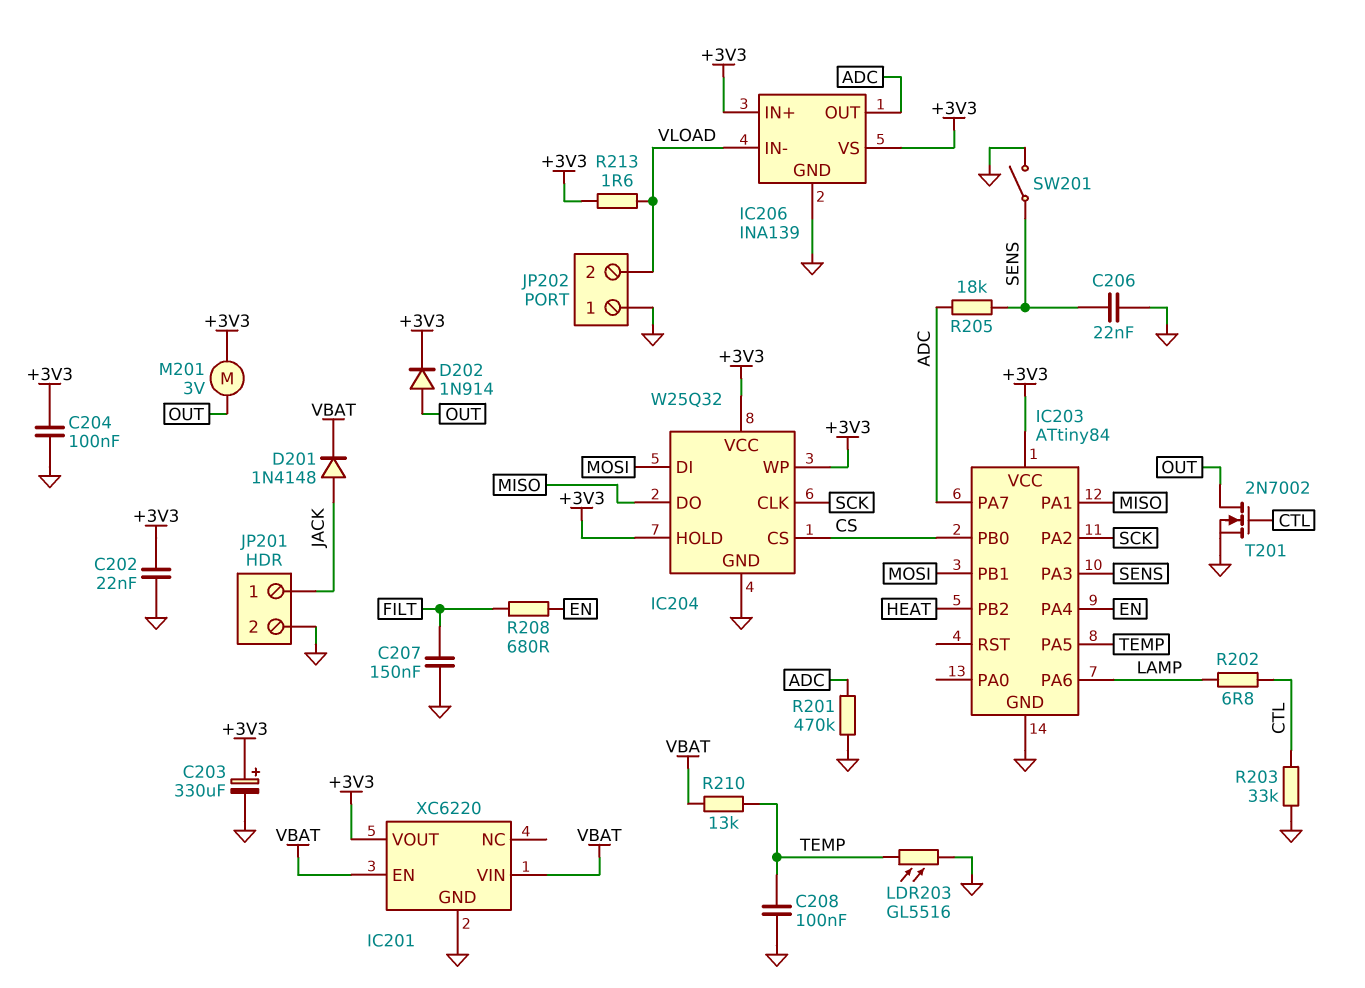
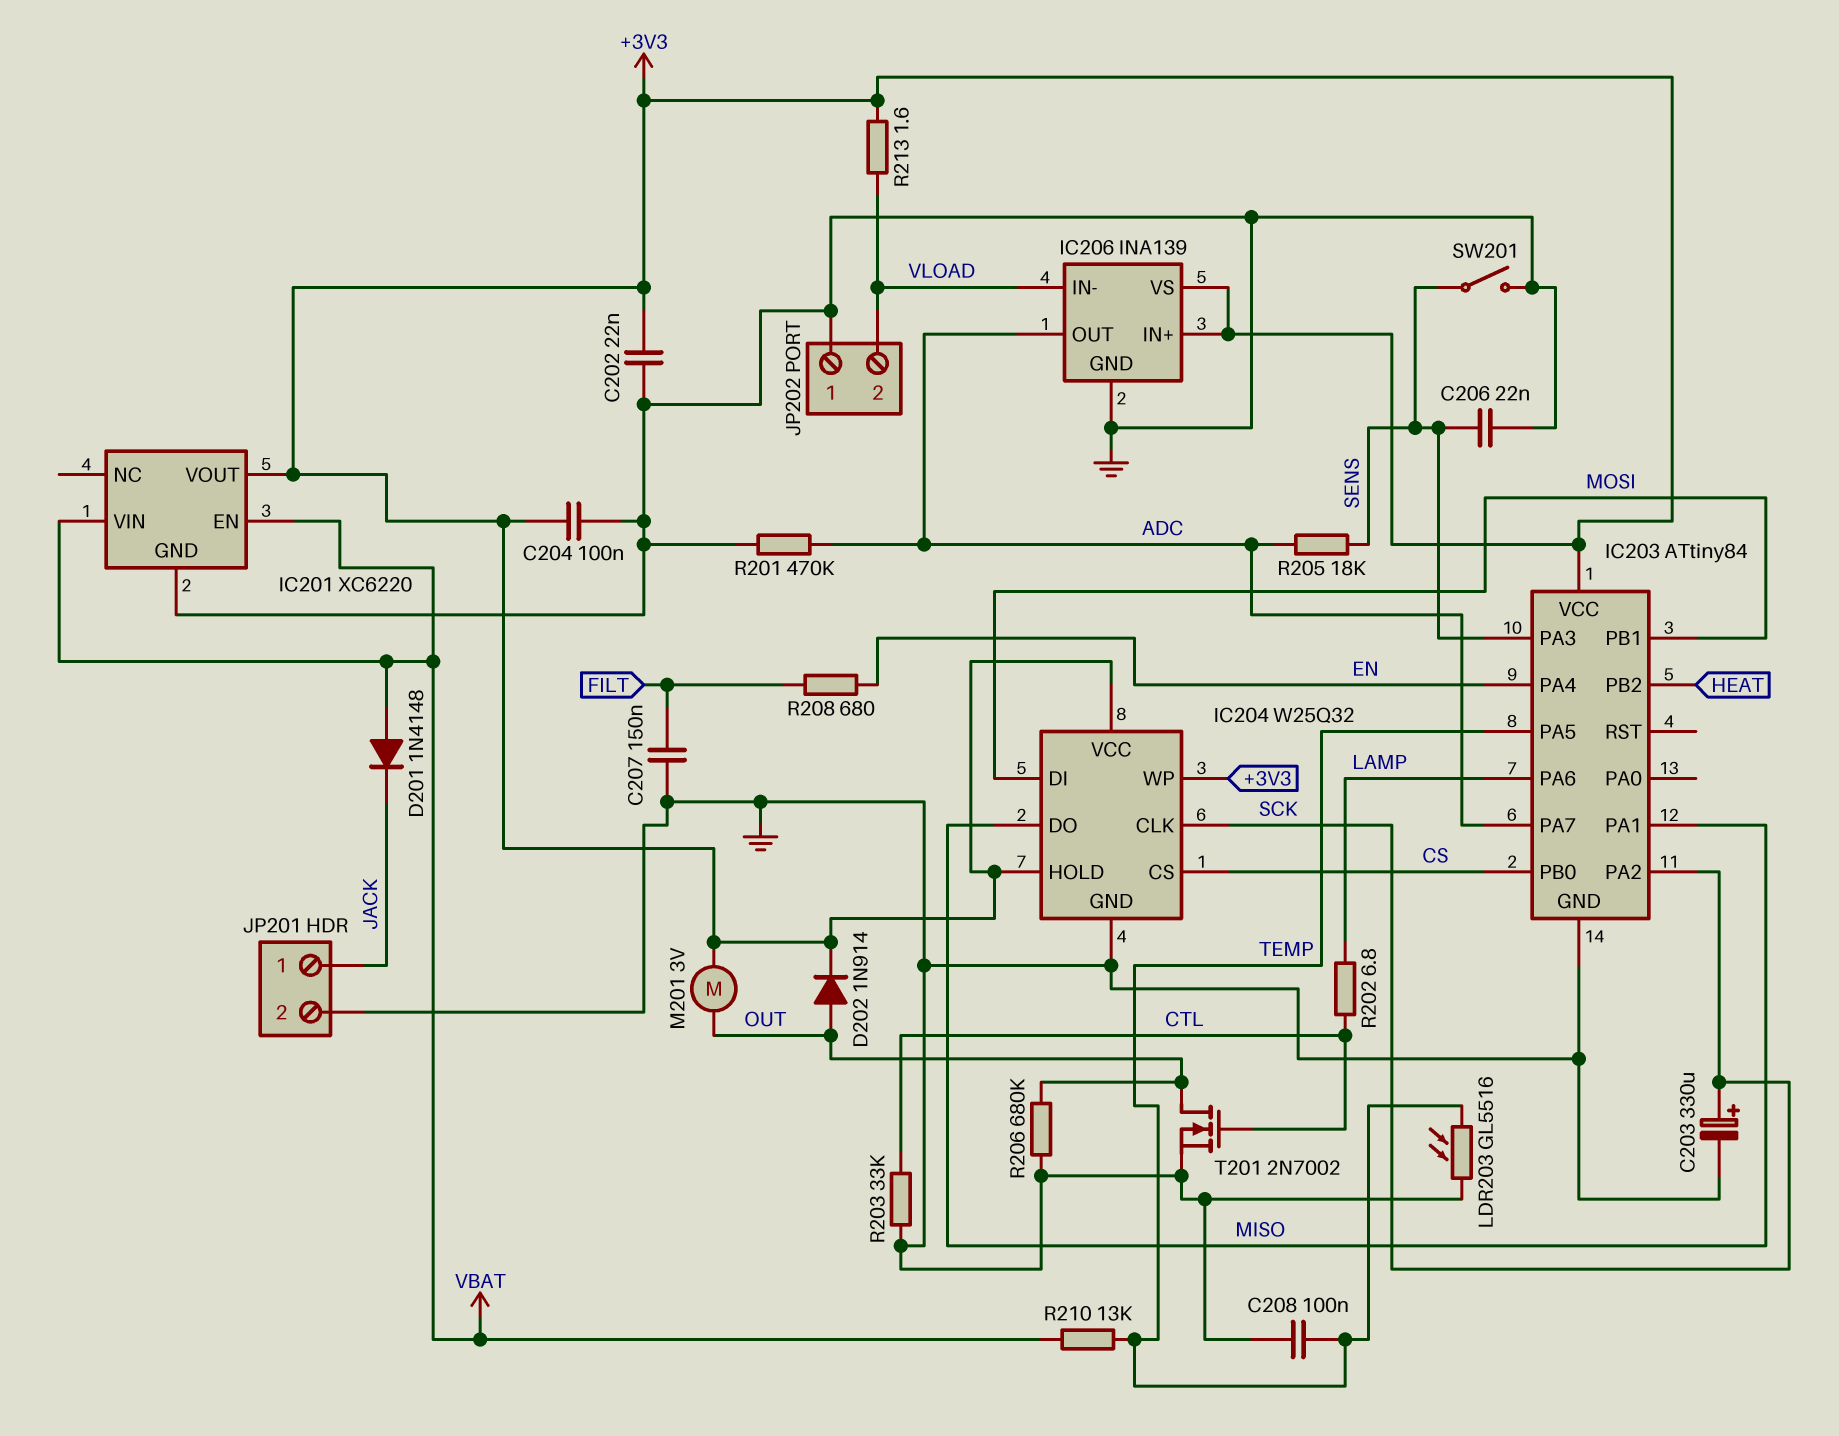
C203: 330uF (plus +3V3, minus GND) -> 330uF (plus SCK, minus GND)
D201: diode 1N4148 (A JACK, K VBAT) -> diode 1N4148 (A VBAT, K JACK)
R206: none -> 680k (GND, OUT)

